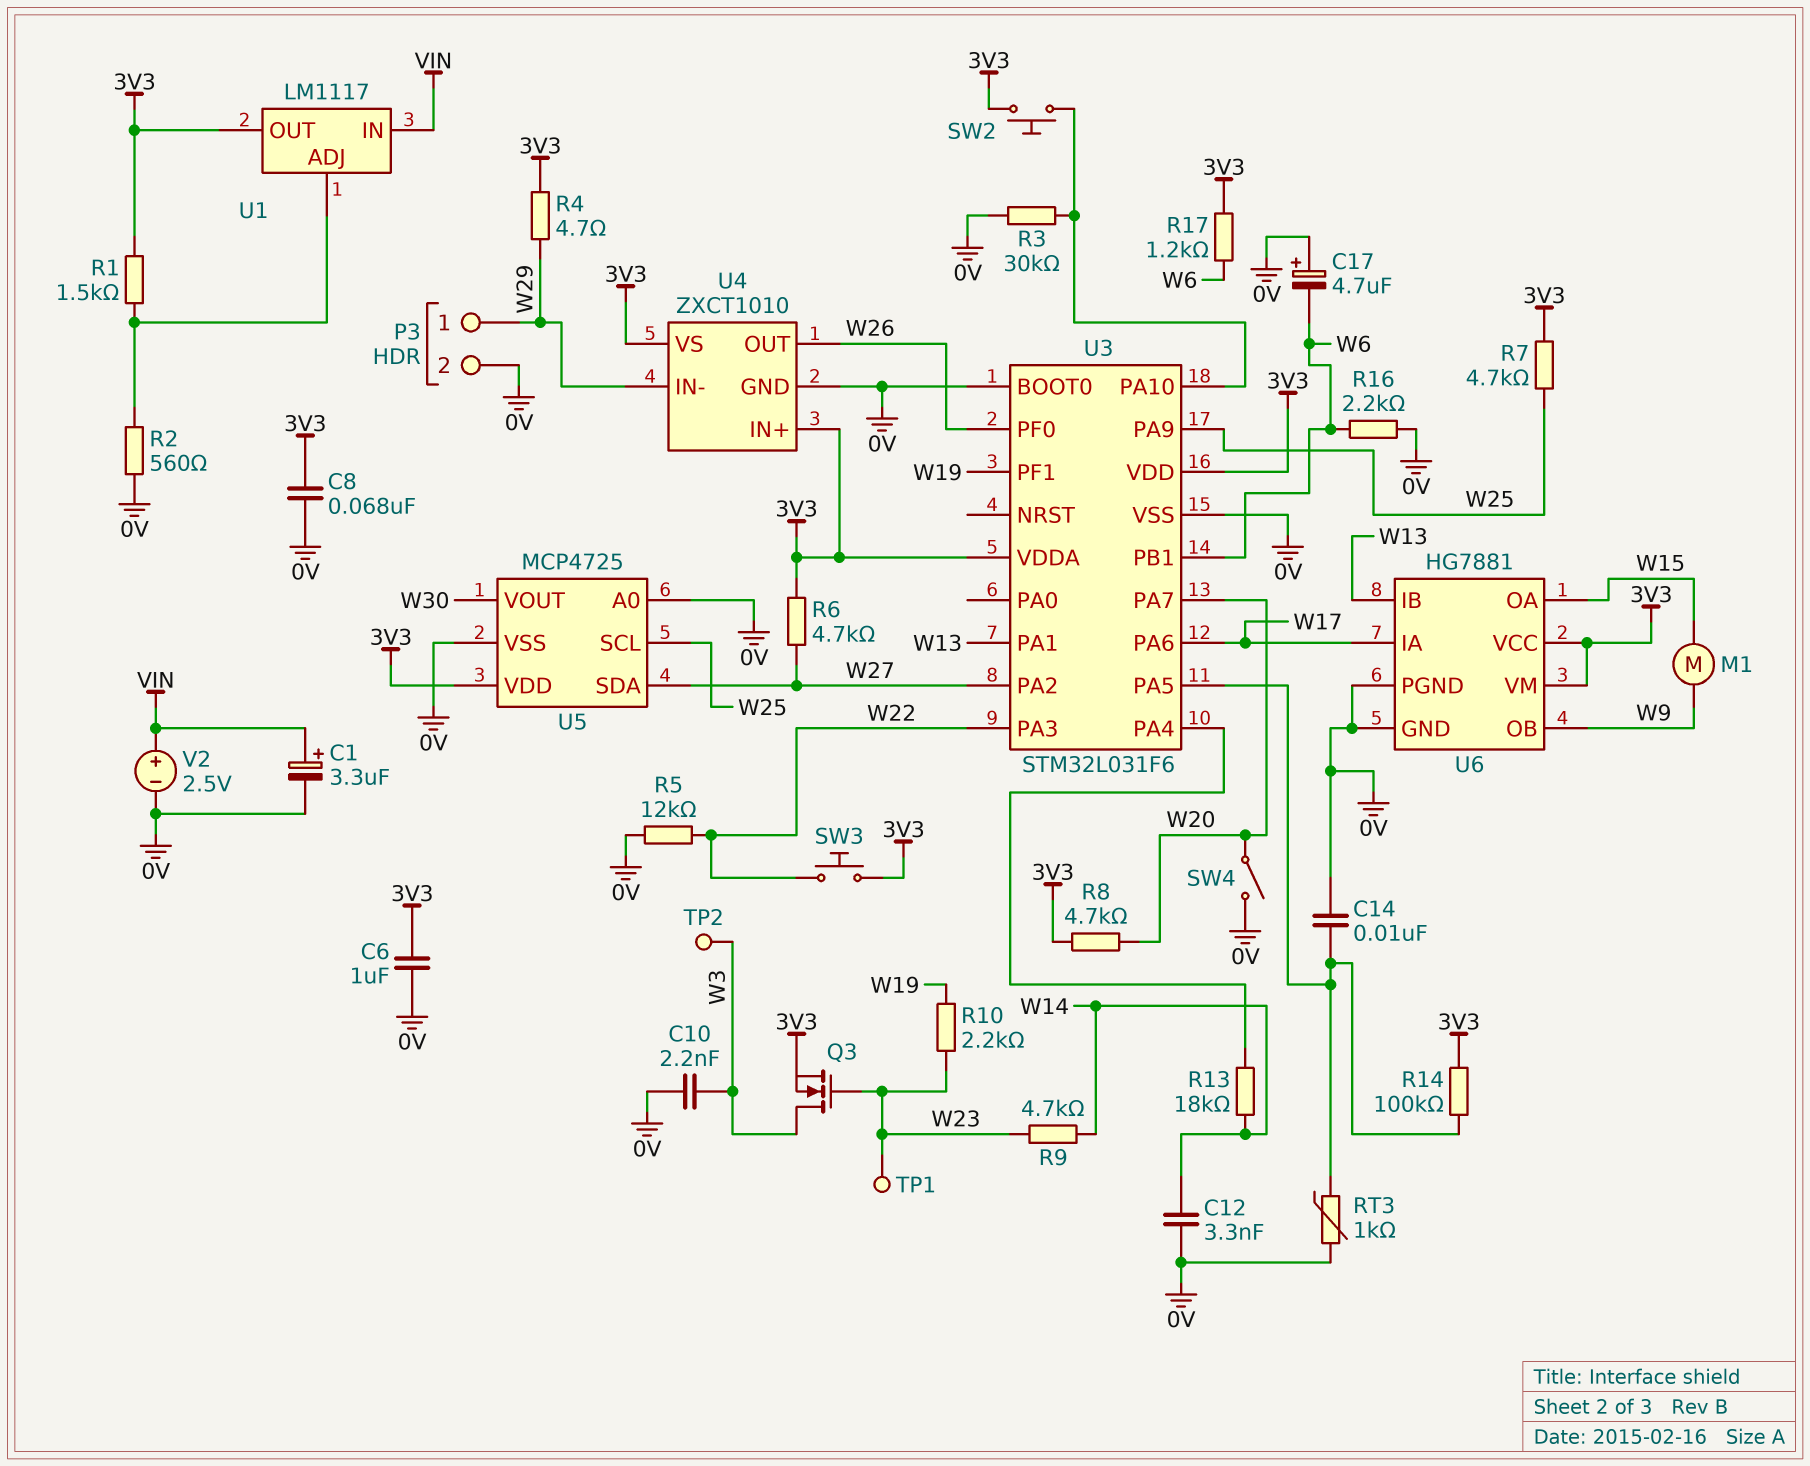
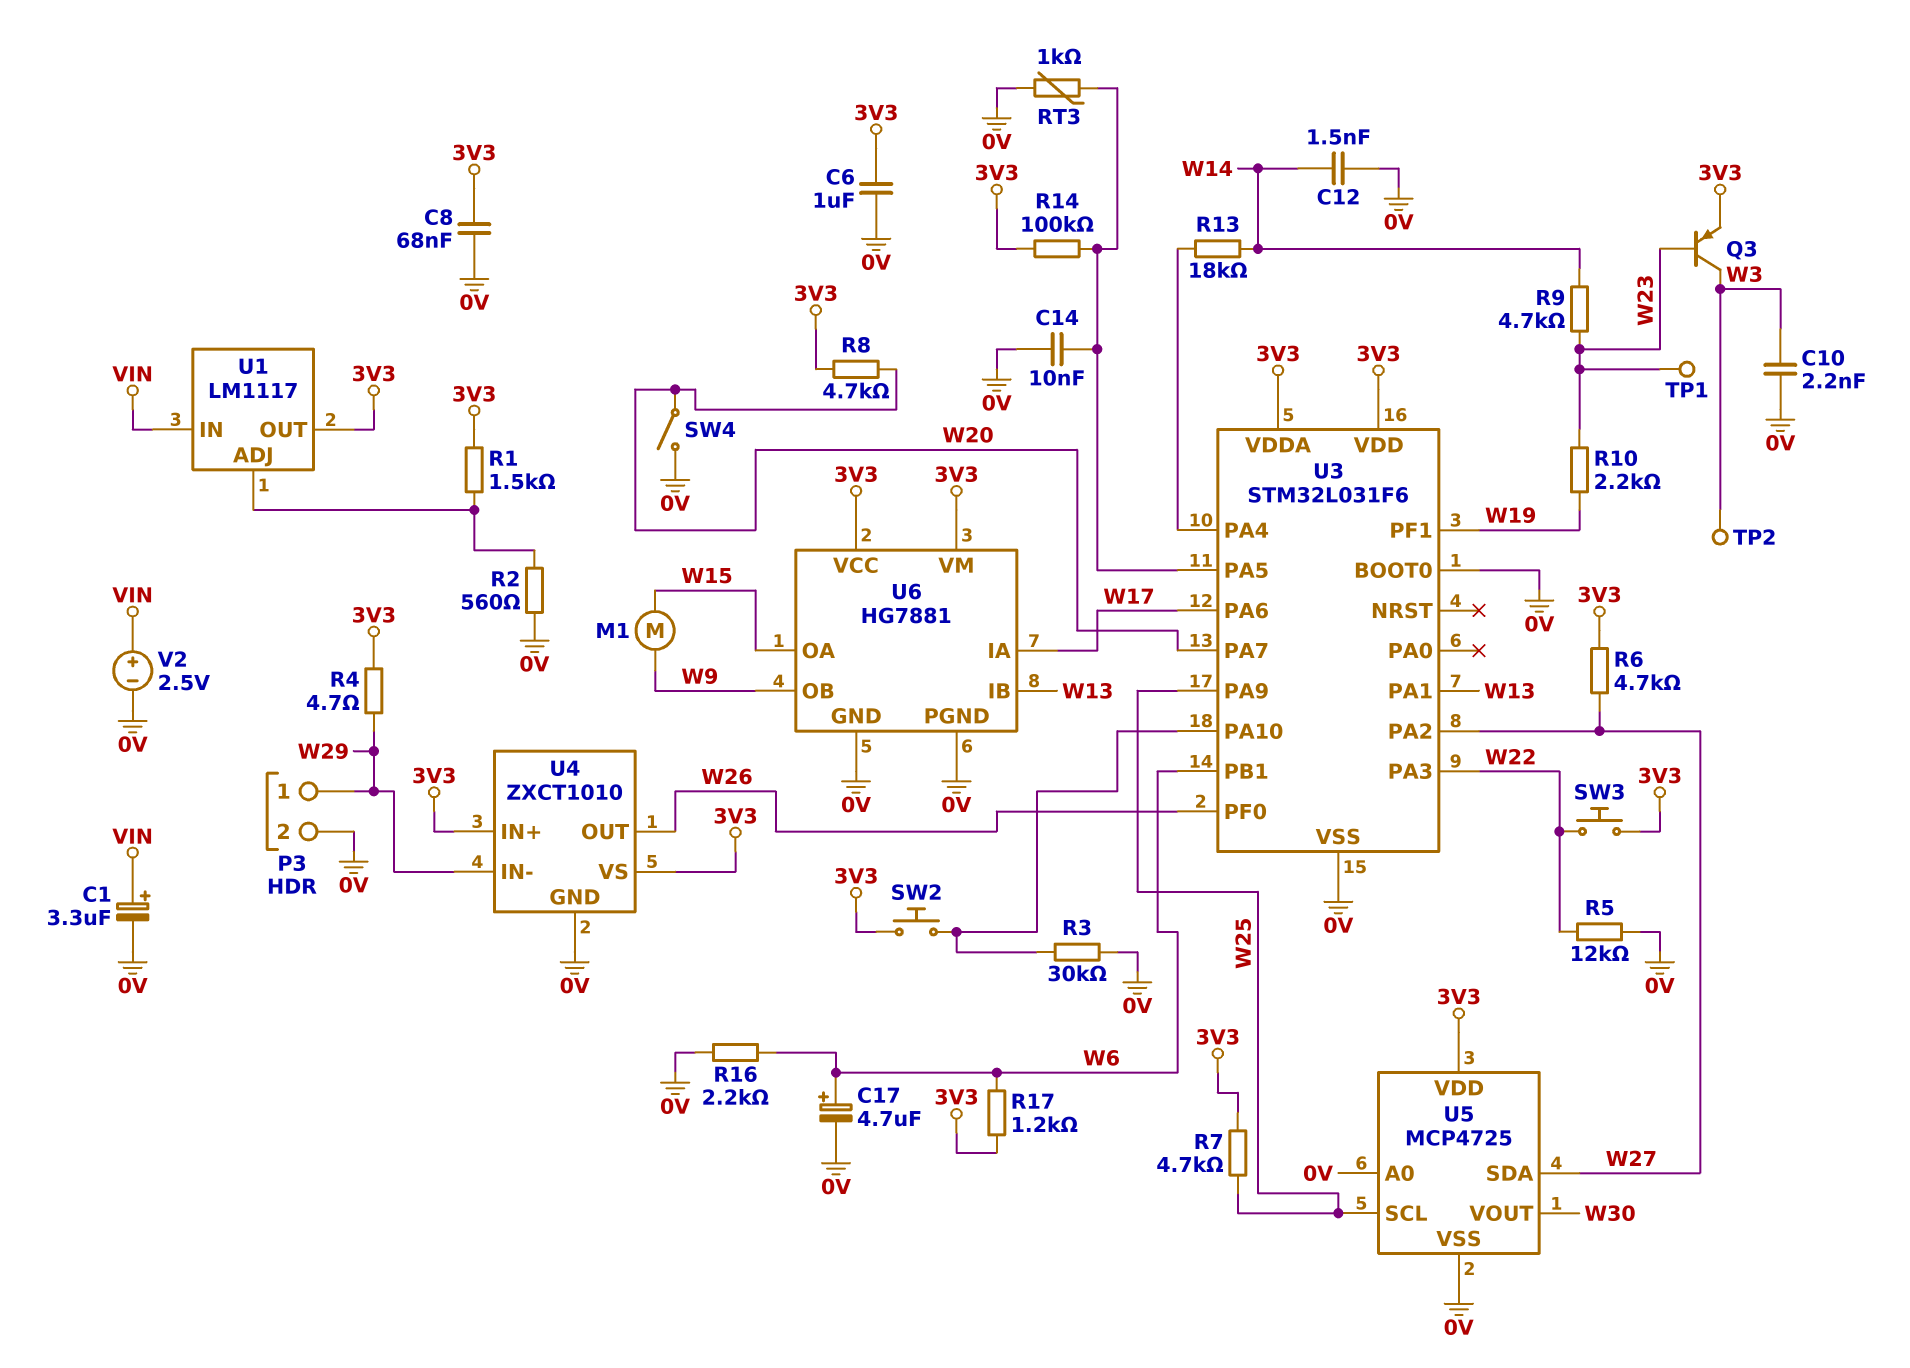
C12: 3.3nF (0V, W14) -> 1.5nF (0V, W14)
C17: 4.7uF (plus 0V, minus W6) -> 4.7uF (plus W6, minus 0V)
Q3: NMOS (G W23, D W3, S 3V3) -> PNP (B W23, C W3, E 3V3)

